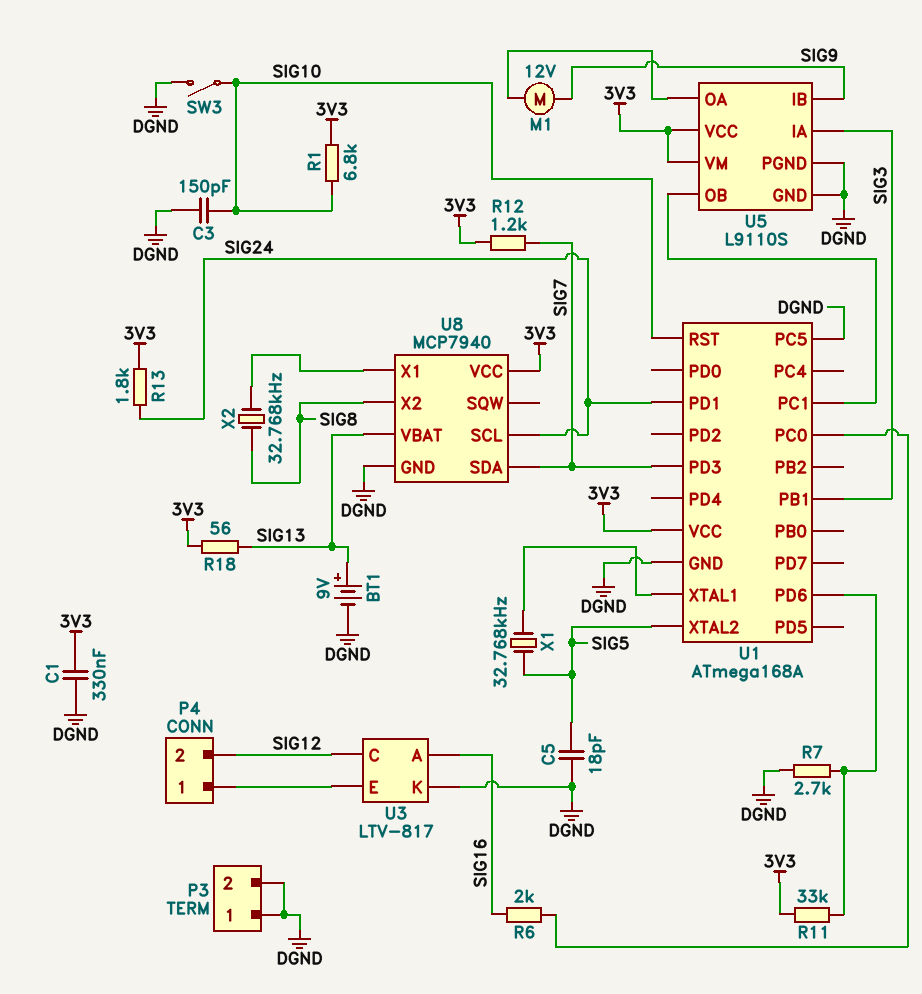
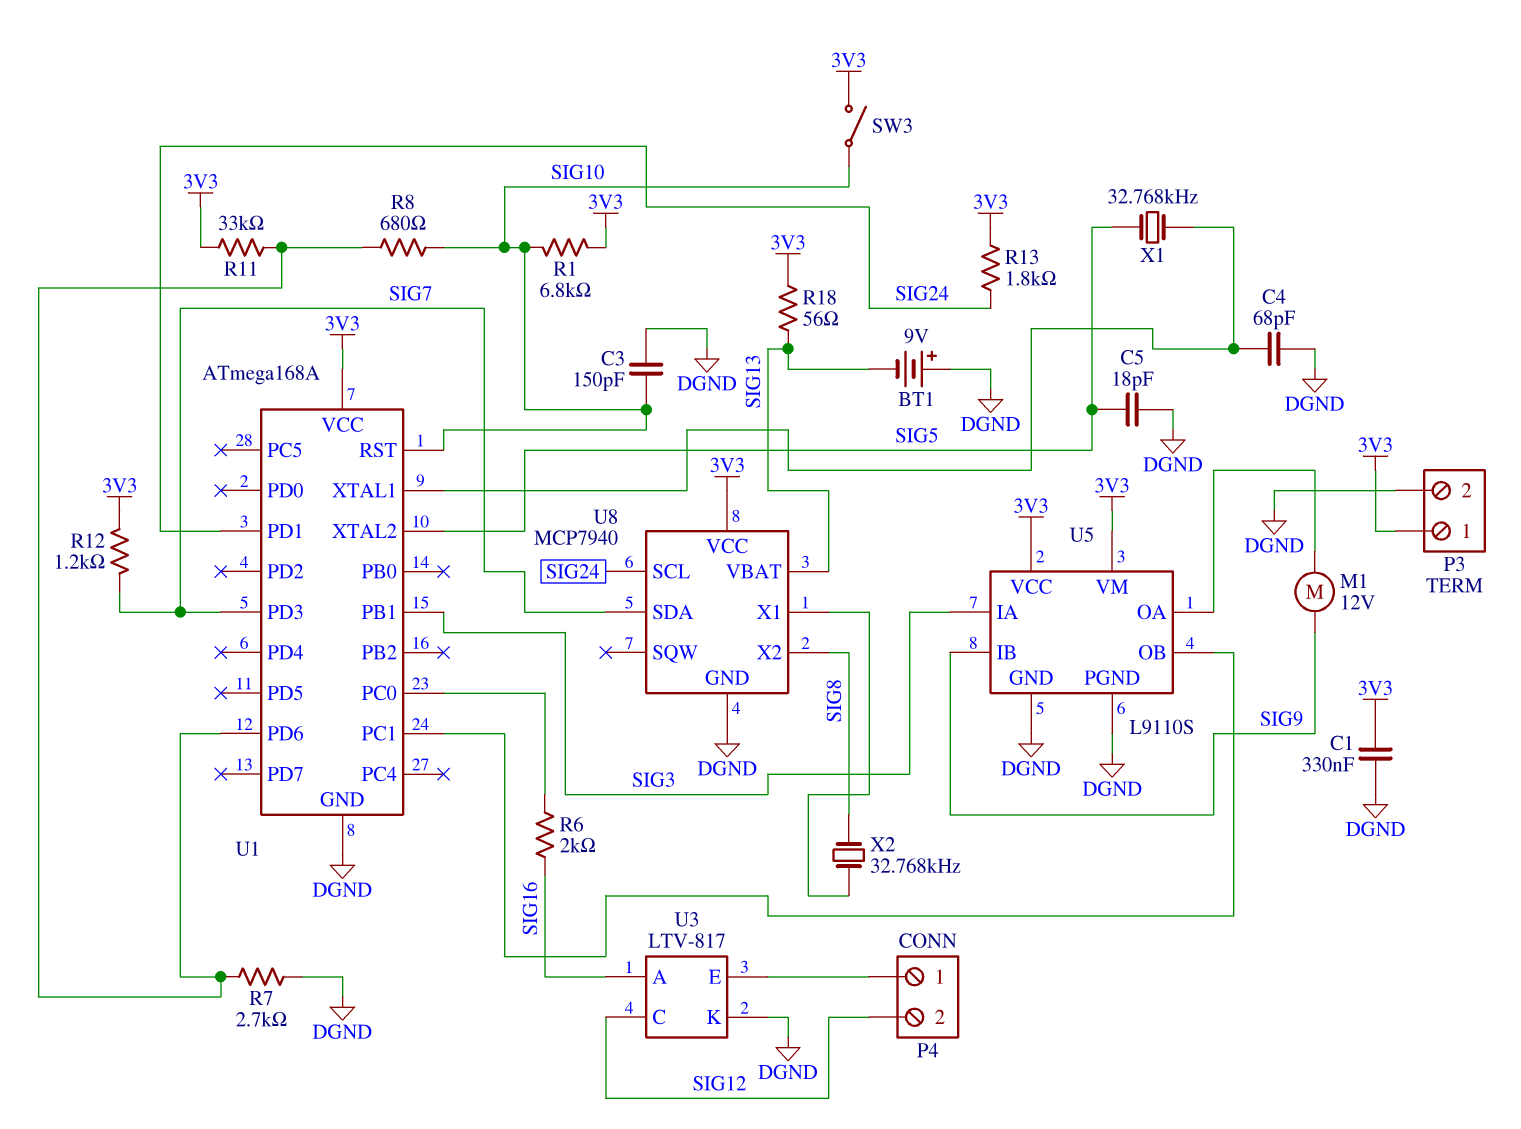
BT1: 9V (plus SIG13, minus DGND) -> 9V (plus DGND, minus SIG13)
C4: none -> 68pF (DGND, U1/XTAL1)
P3 pin 1: DGND -> 3V3
R8: none -> 680 (SIG10, U1/PD6)
SW3: switch (DGND, SIG10) -> switch (3V3, SIG10)
U1 pin PC5: DGND -> none

